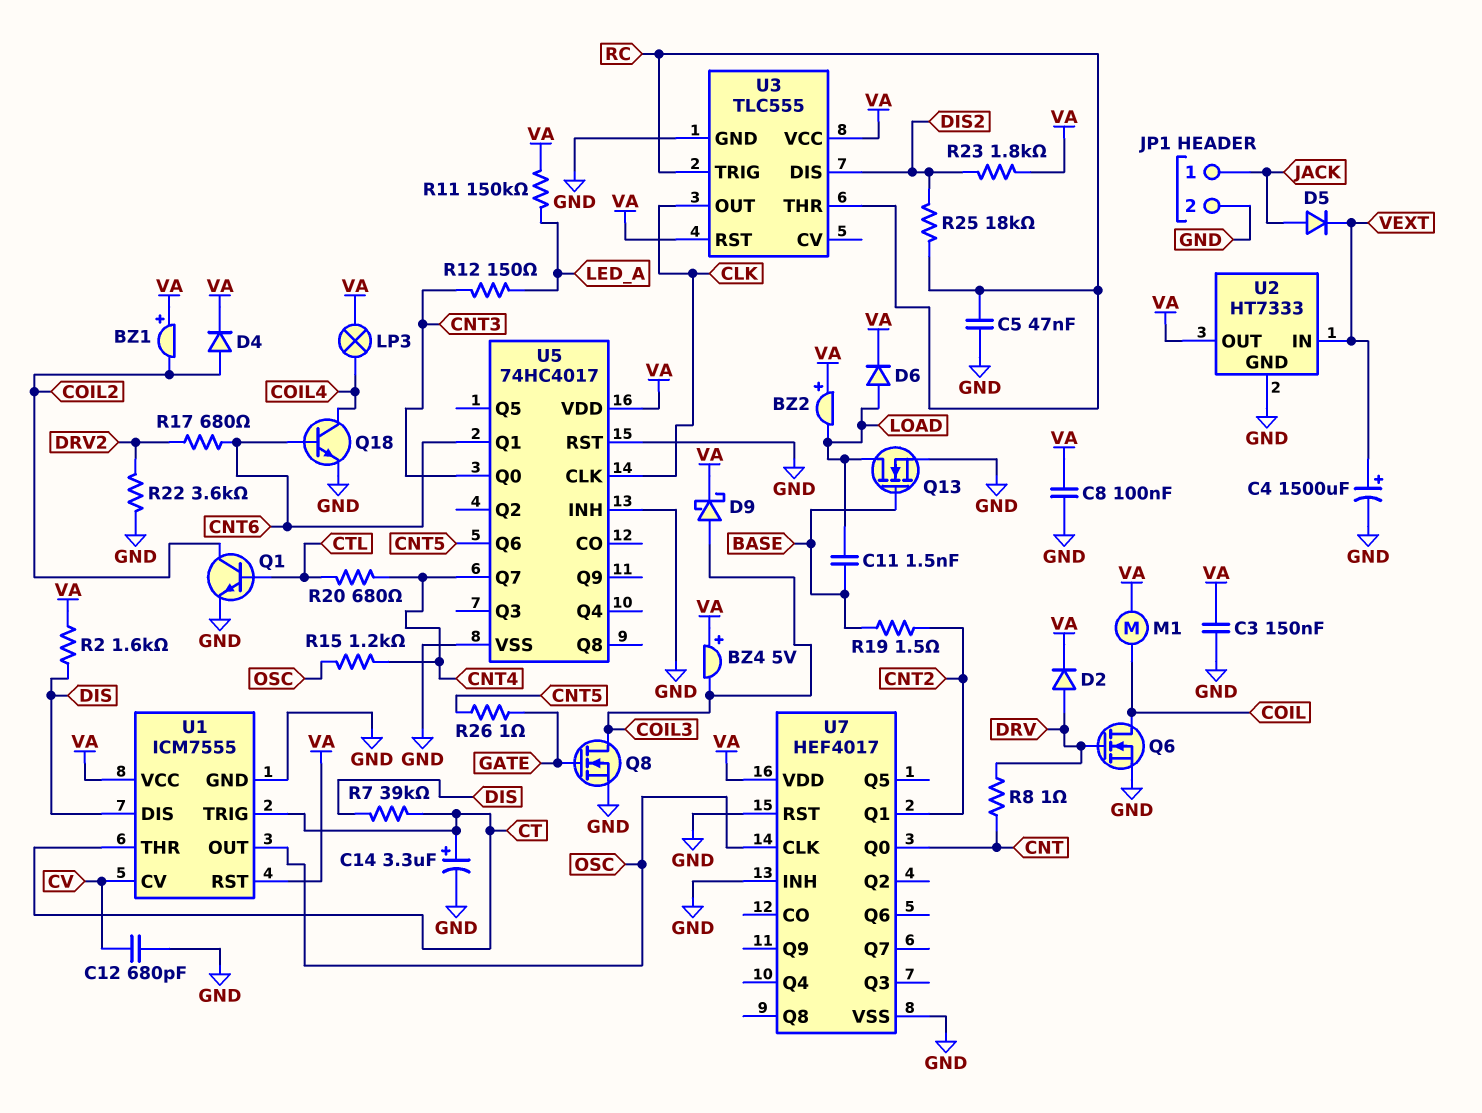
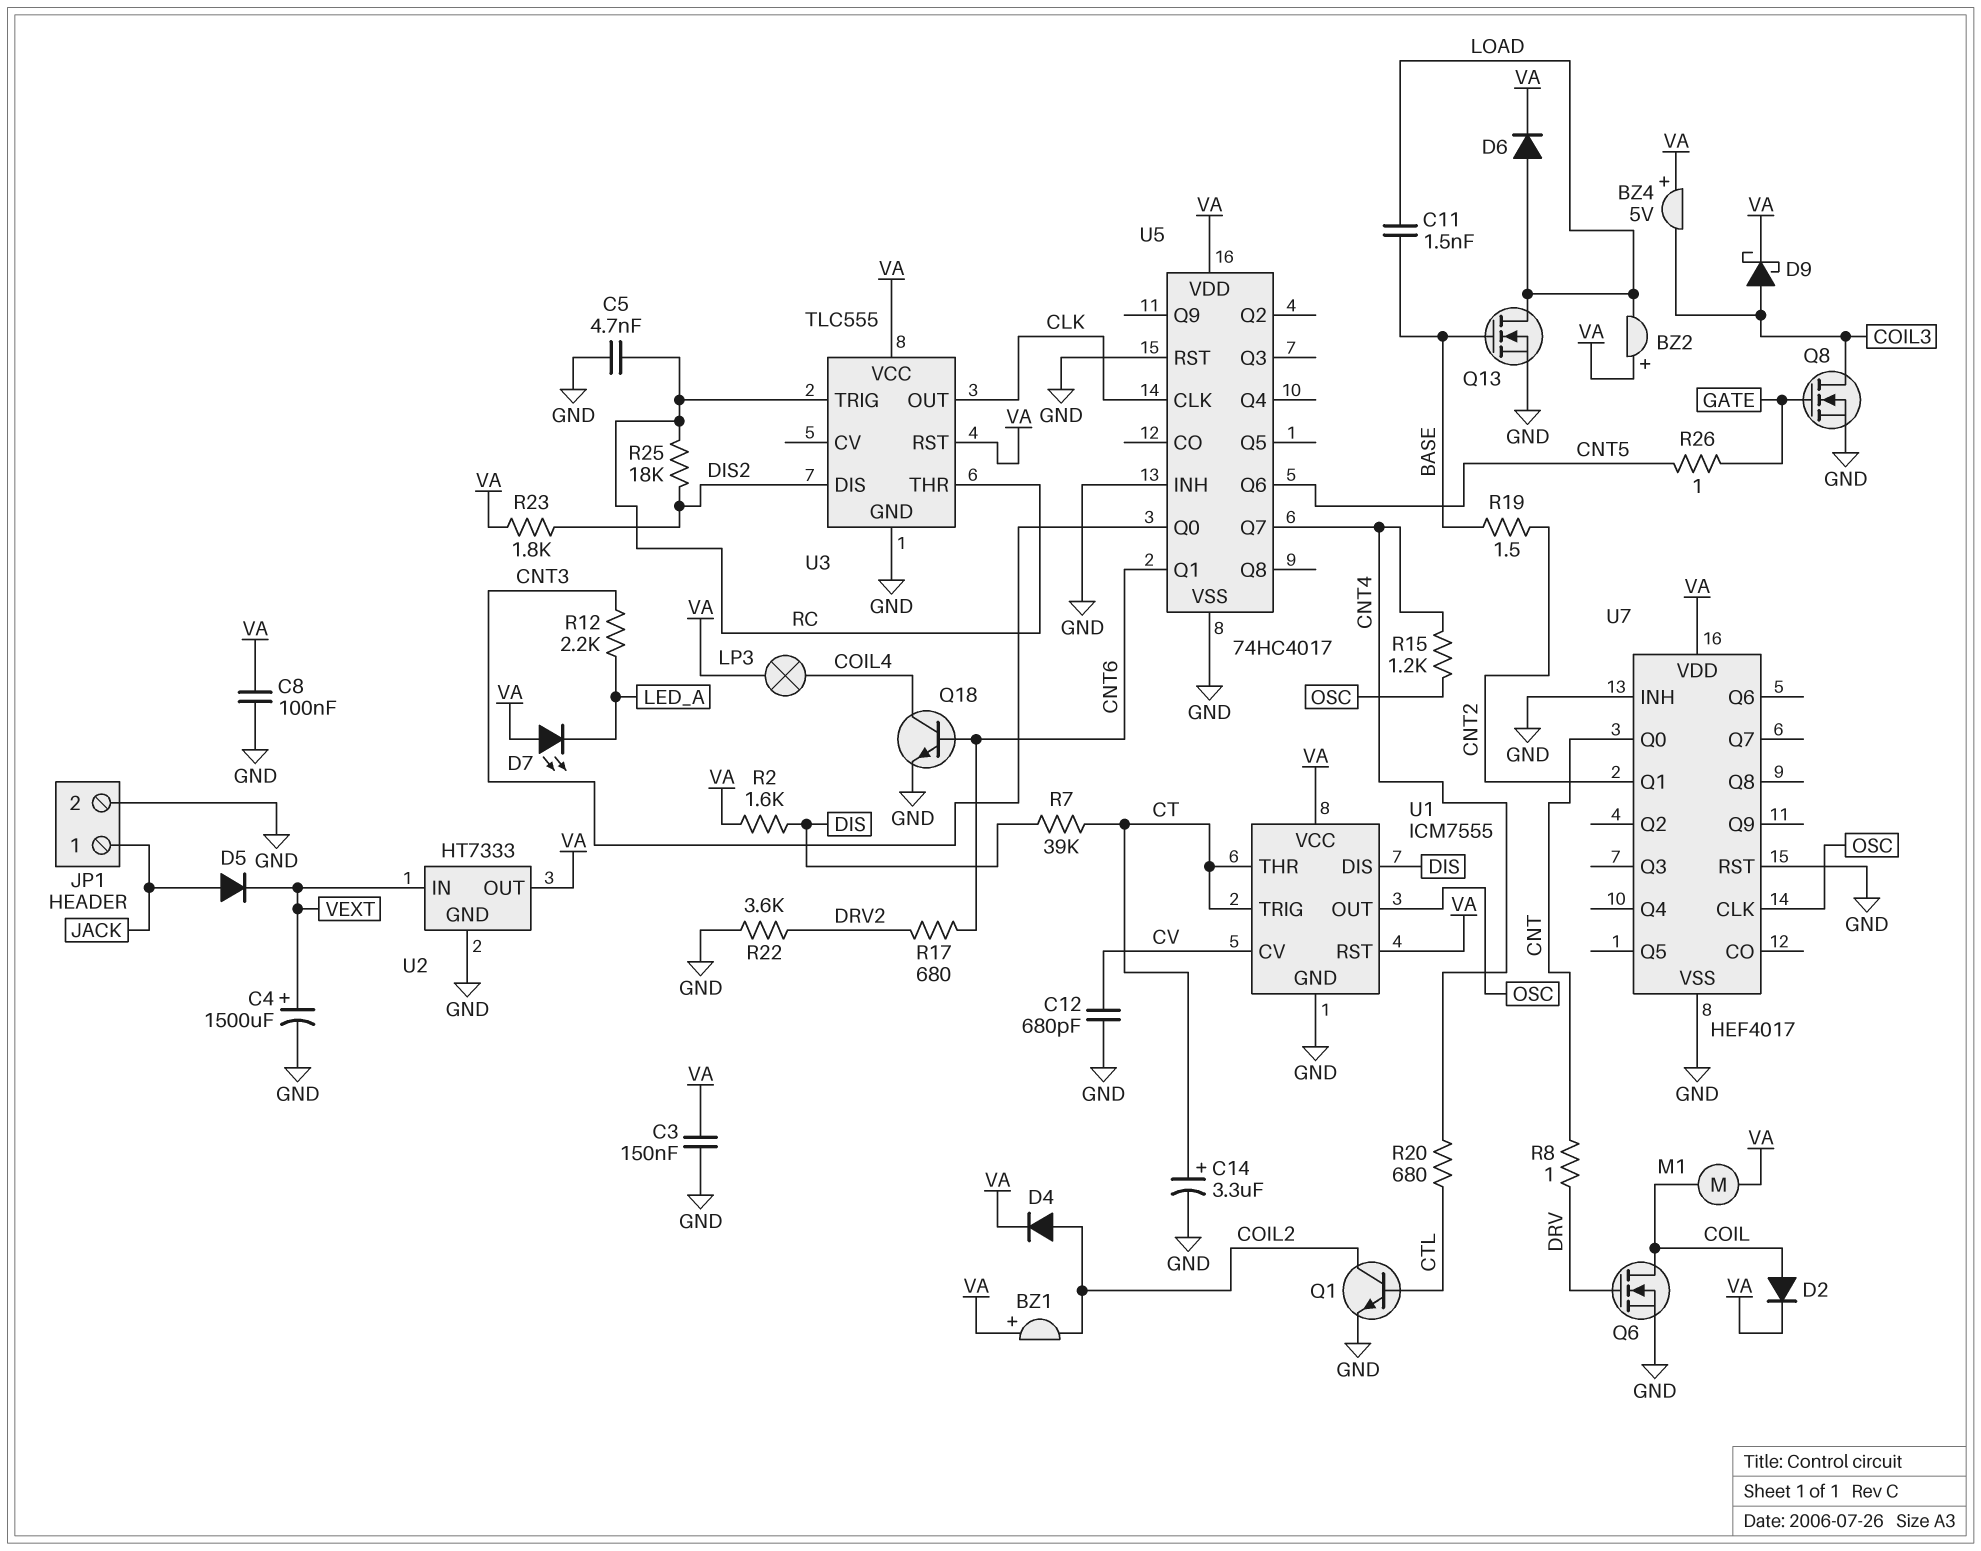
C5: 47nF (GND, RC) -> 4.7nF (GND, RC)
D2: diode (A DRV, K VA) -> diode (A COIL, K VA)
D7: none -> LED (A VA, K LED_A)
R11: 150k (LED_A, VA) -> none
R12: 150 (CNT3, LED_A) -> 2.2k (CNT3, LED_A)

